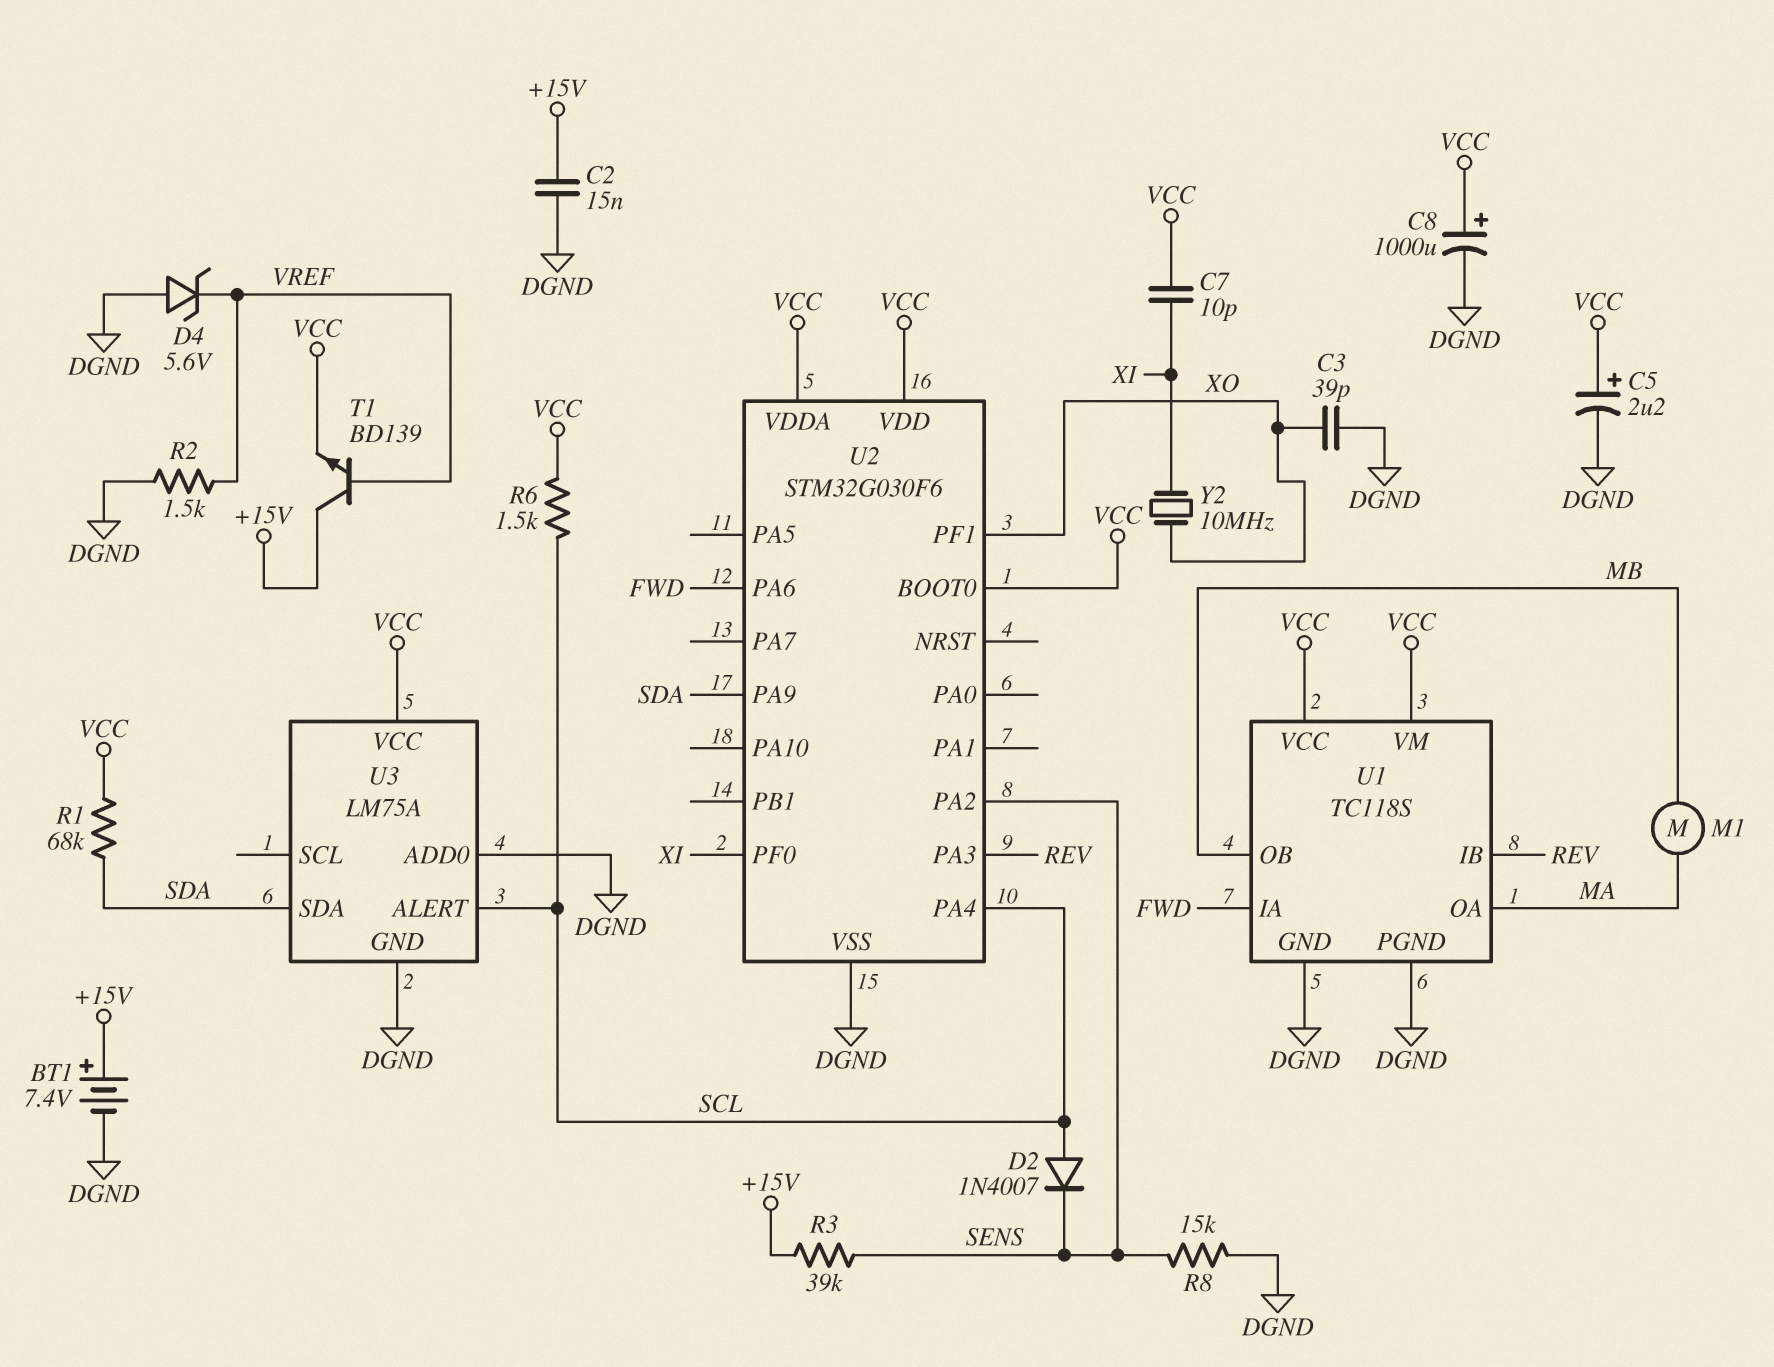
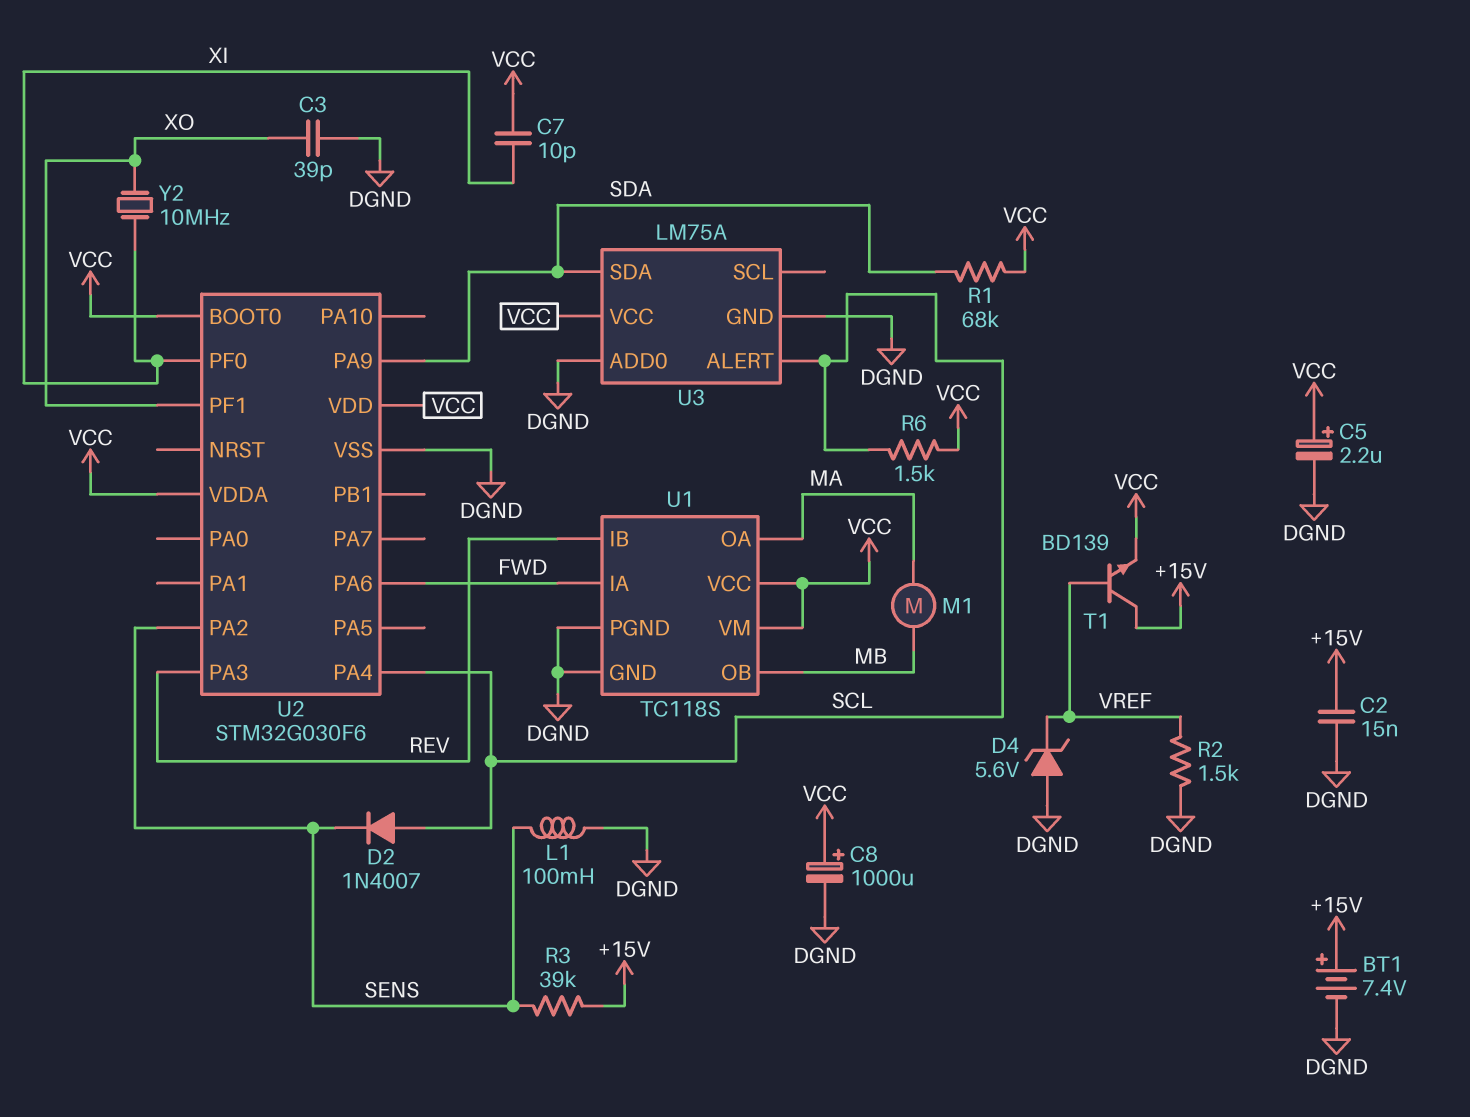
L1: none -> 100mH (DGND, SENS)
R8: 15k (DGND, SENS) -> none

